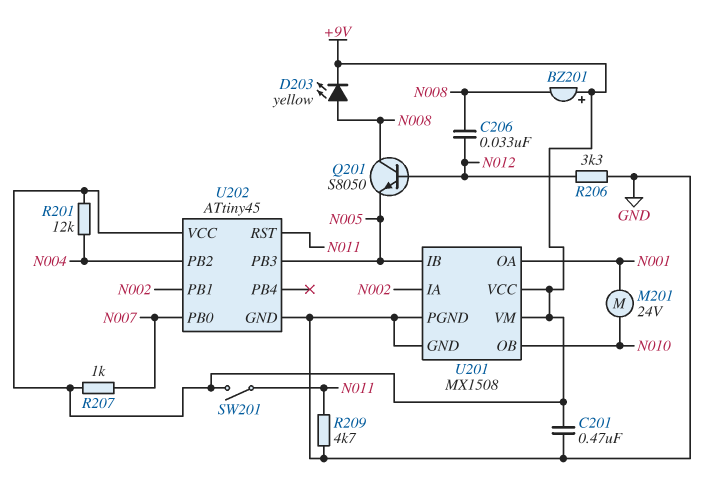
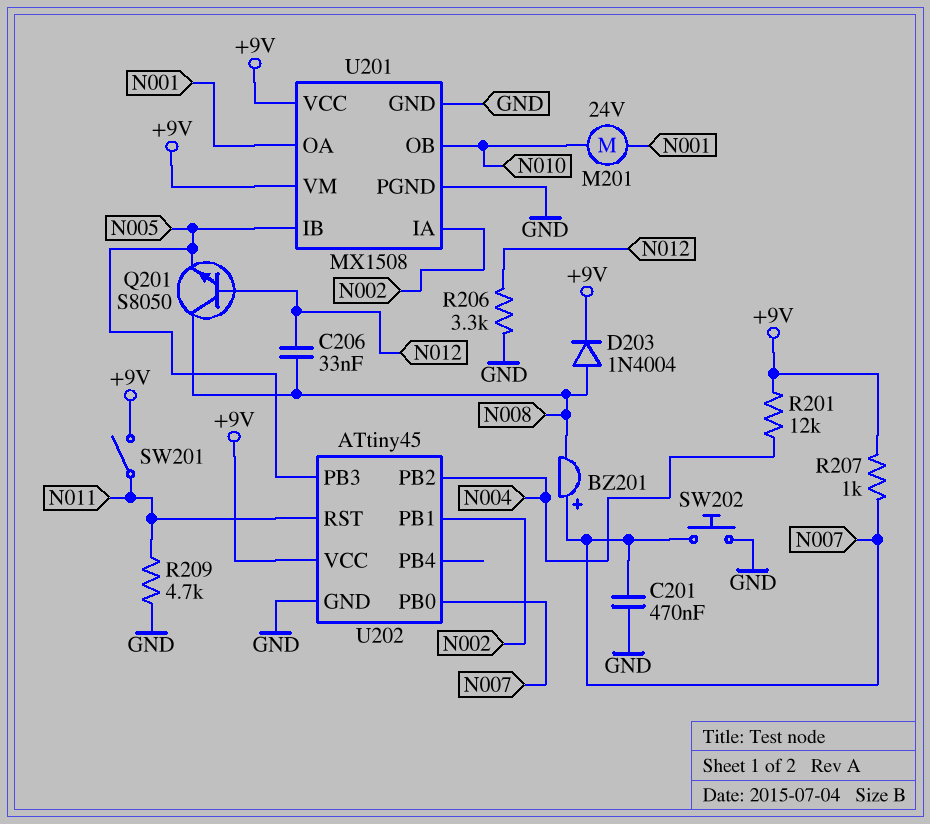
BZ201: buzzer (plus +9V, minus N008) -> buzzer (plus N007, minus N008)
C201: 470nF (+9V, GND) -> 470nF (GND, N007)
D203: LED yellow (A N008, K +9V) -> diode 1N4004 (A N008, K +9V)
SW202: none -> button (GND, N007)

